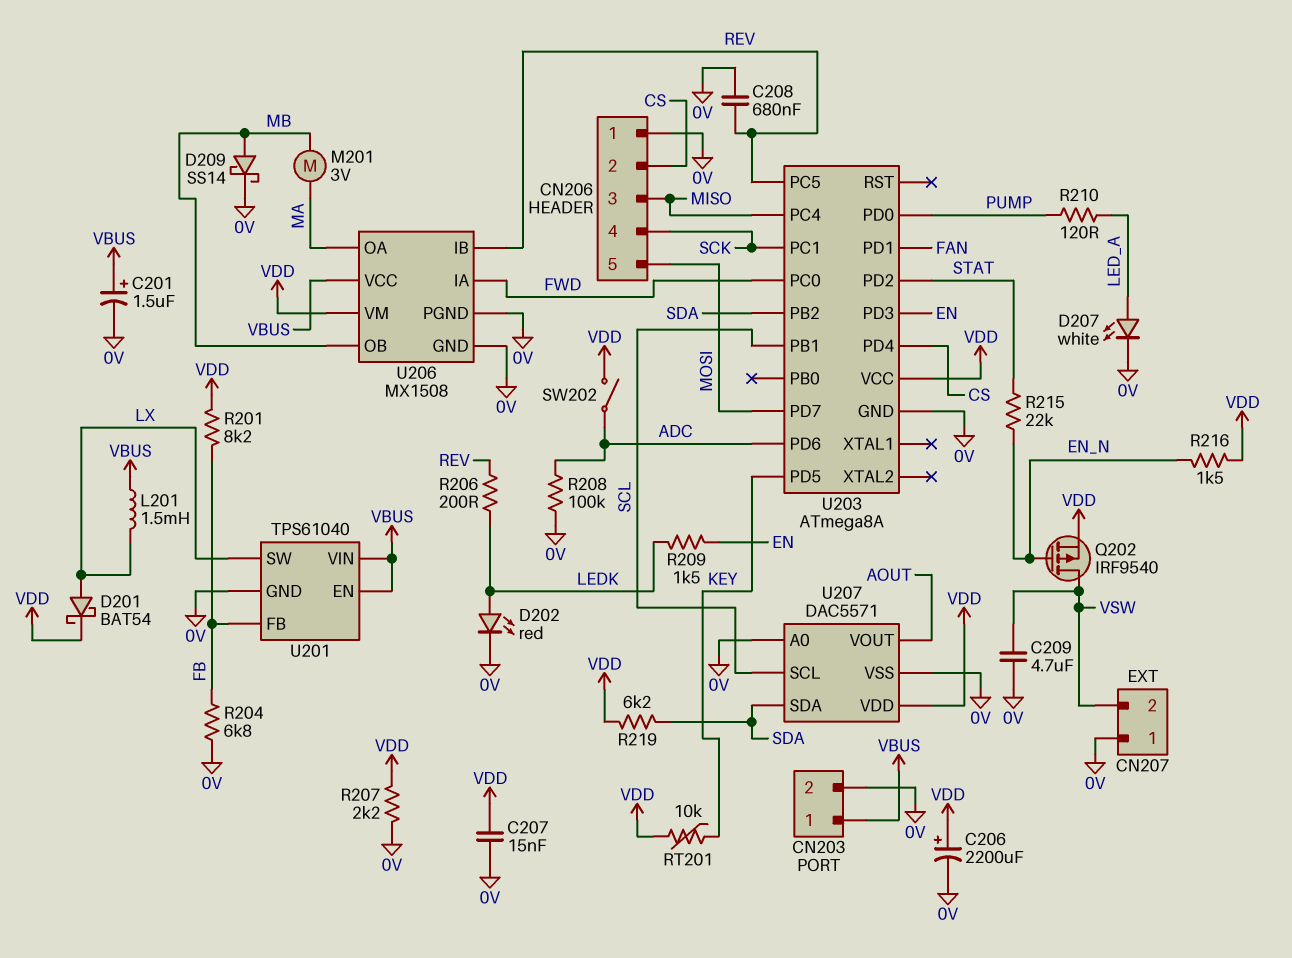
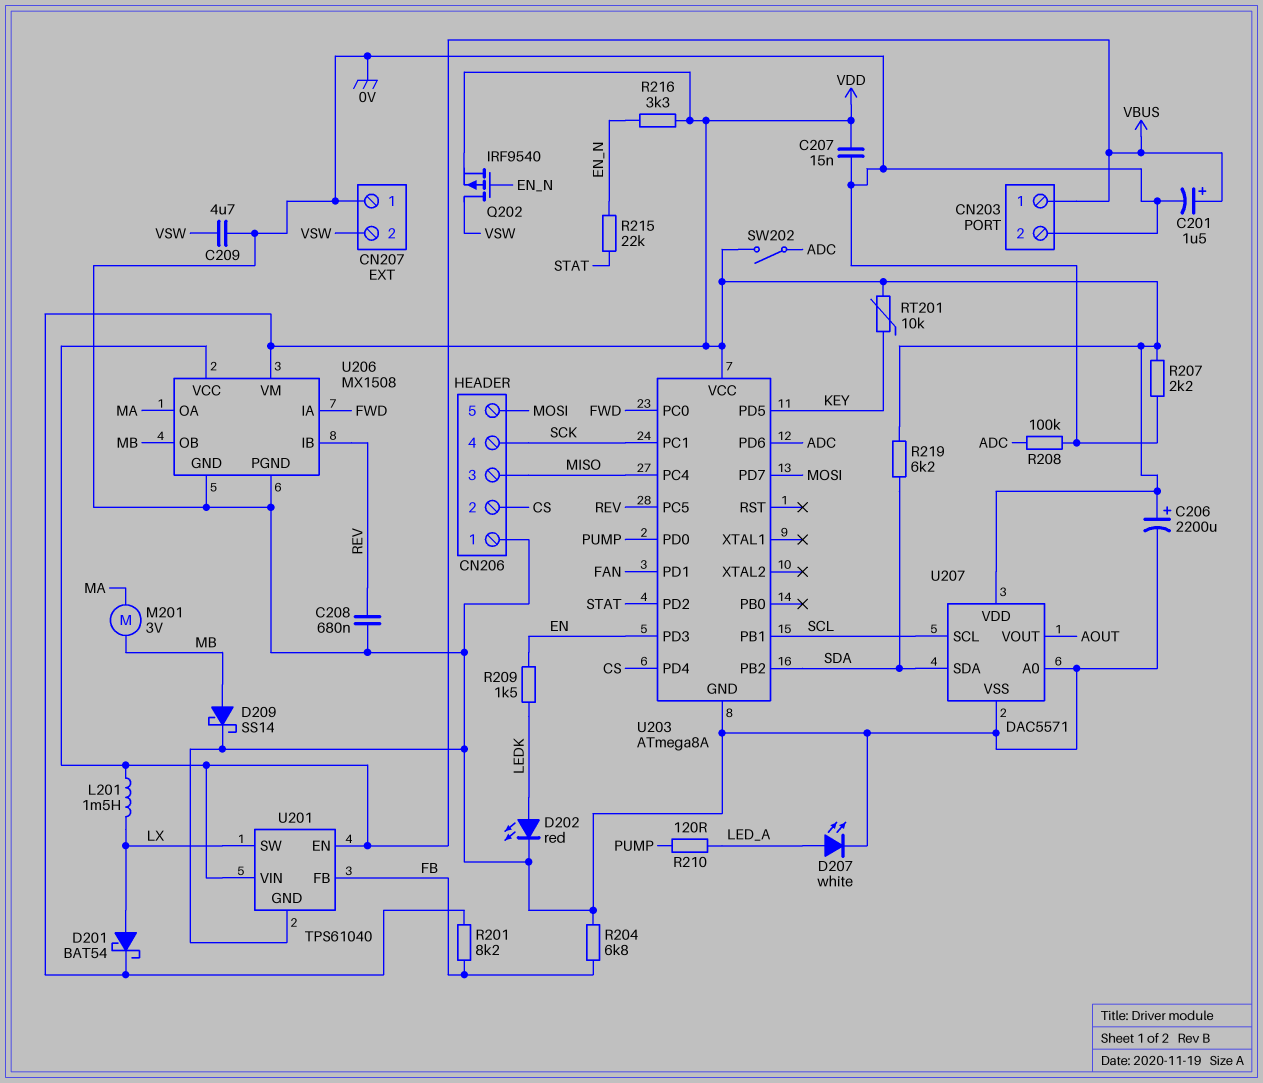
R206: 200 (LEDK, REV) -> none
R216: 1.5k (EN_N, VDD) -> 3.3k (EN_N, VDD)

